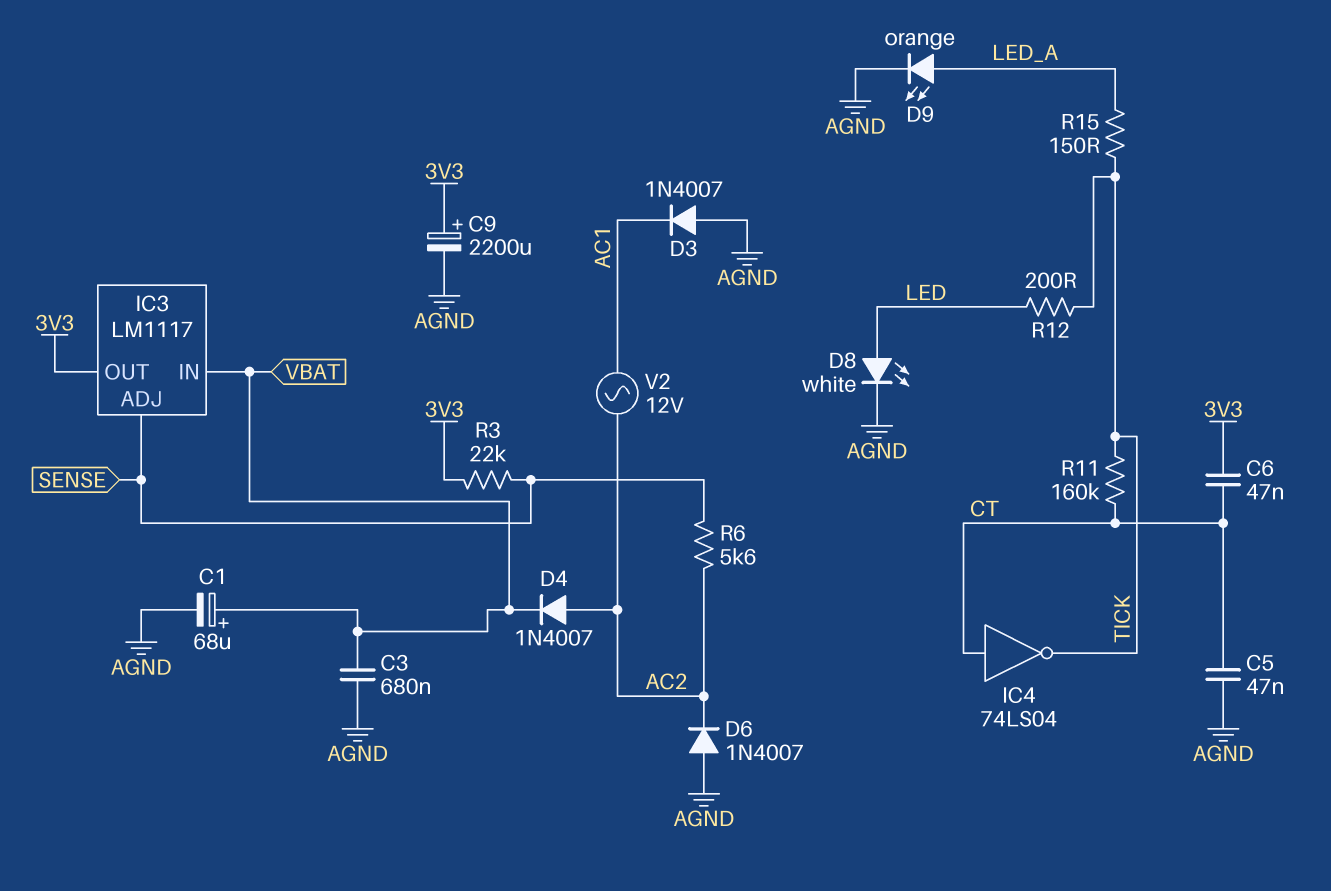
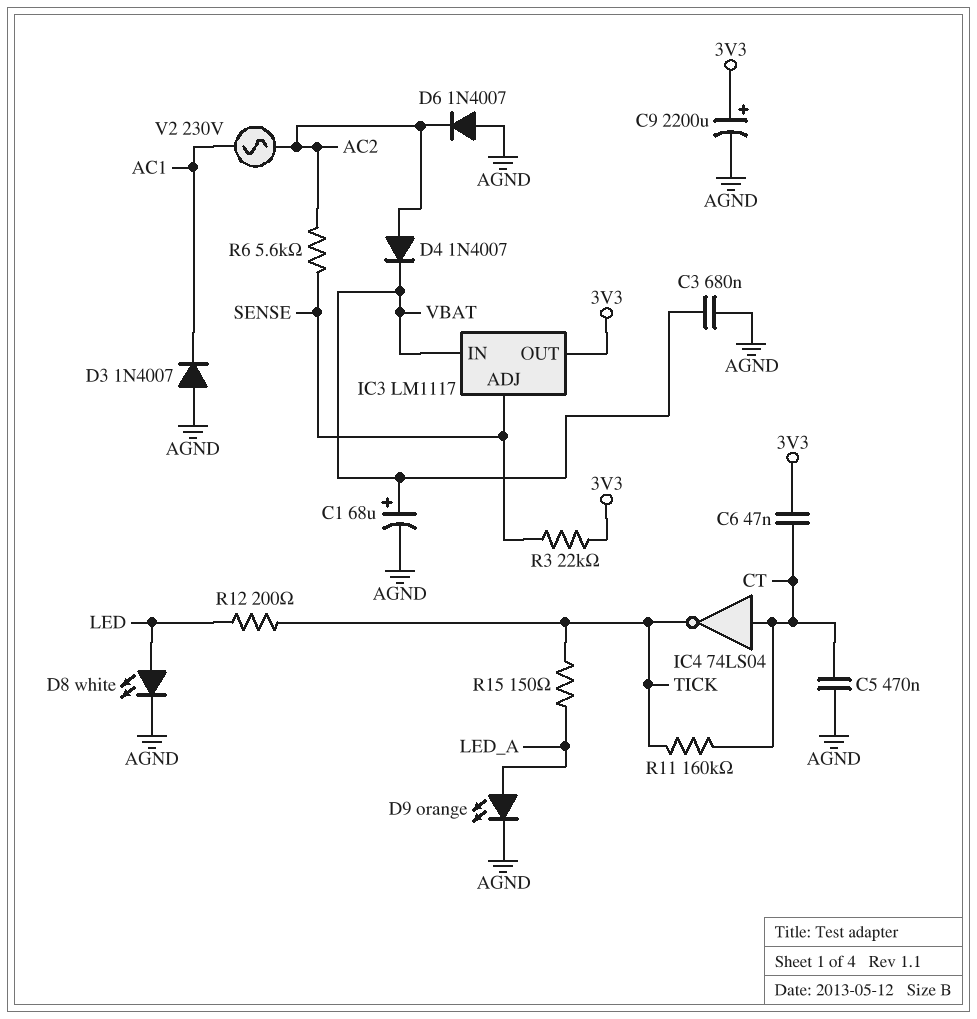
C5: 47nF (AGND, CT) -> 470nF (AGND, CT)
V2: AC 12V (AC1, AC2) -> AC 230V (AC1, AC2)

